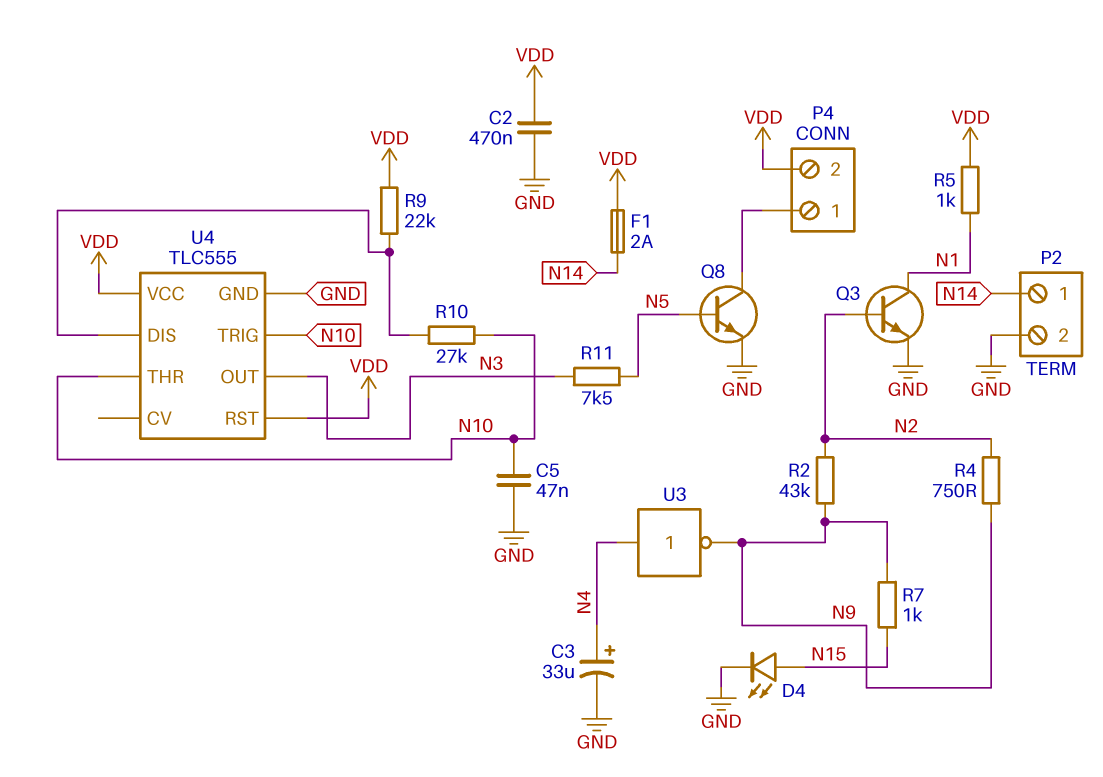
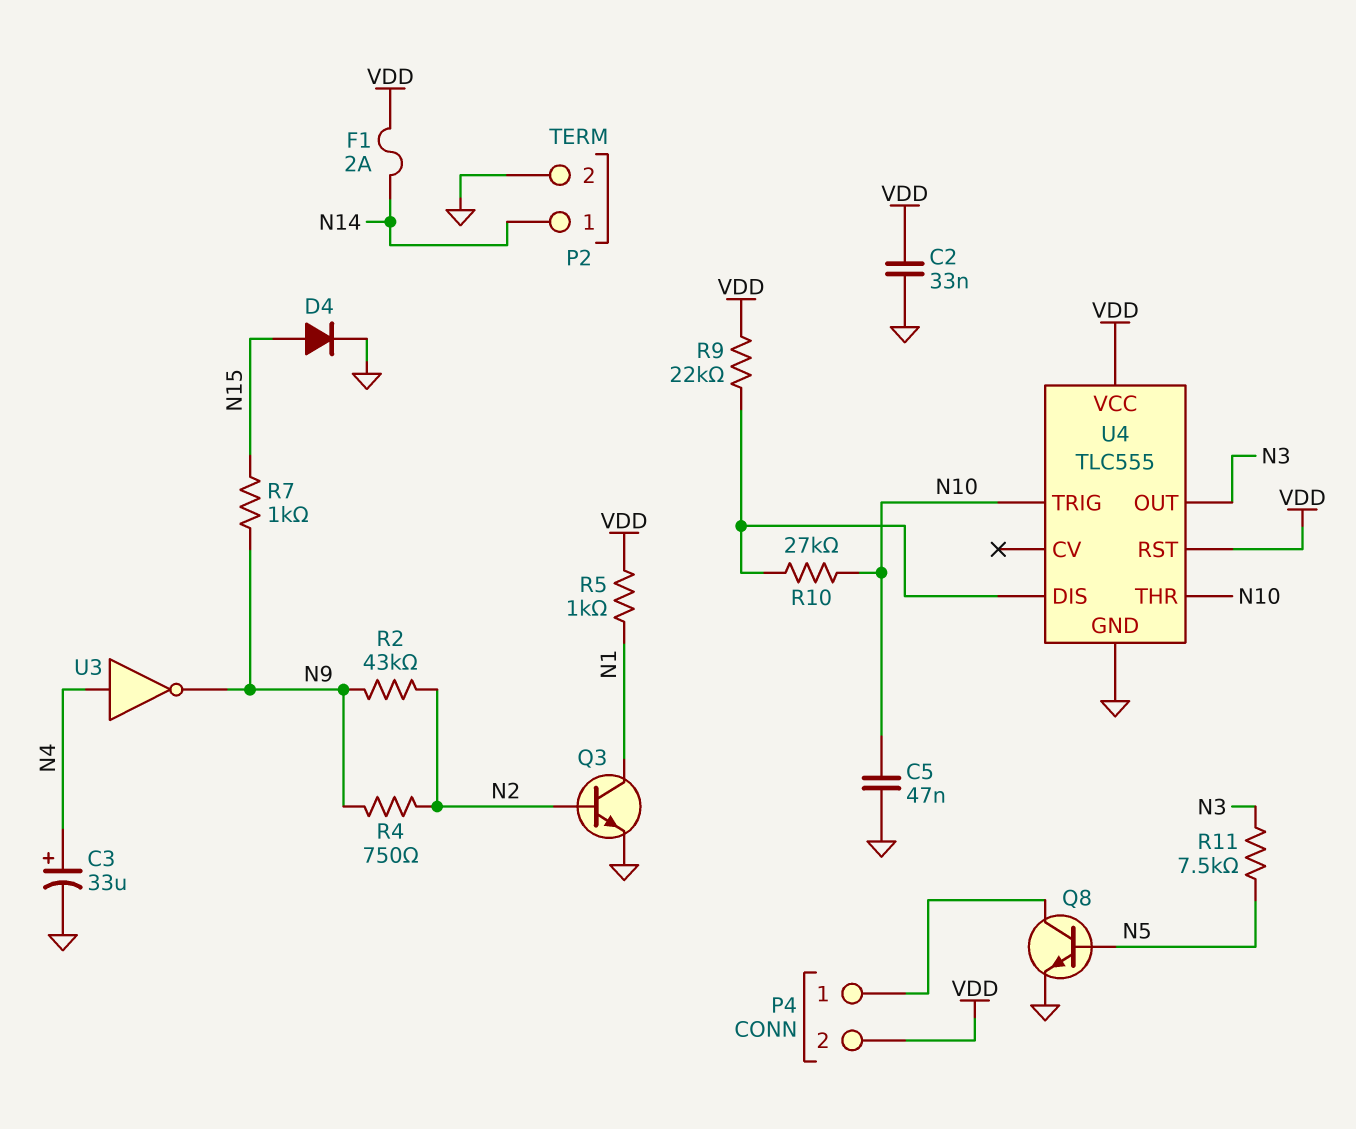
C2: 470nF (GND, VDD) -> 33nF (GND, VDD)
D4: LED (A N15, K GND) -> diode (A N15, K GND)

